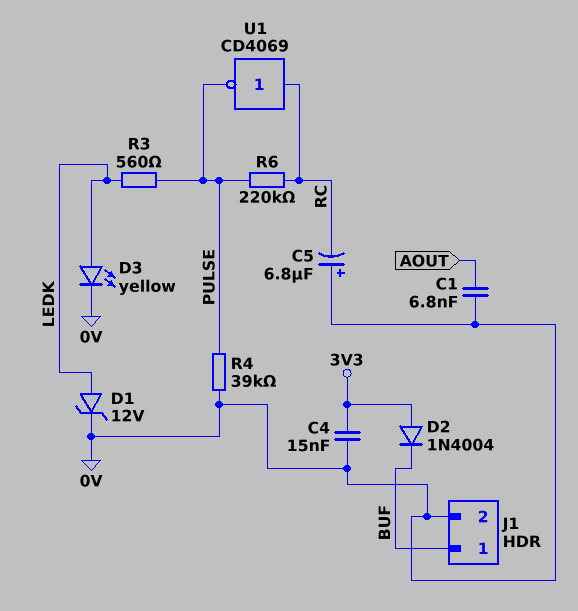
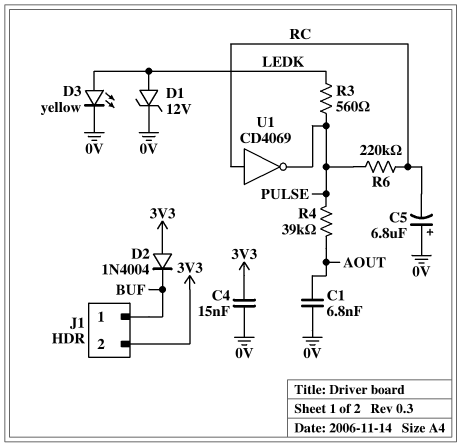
J1 pin 2: 0V -> 3V3
R4: 39k (0V, PULSE) -> 39k (AOUT, PULSE)

